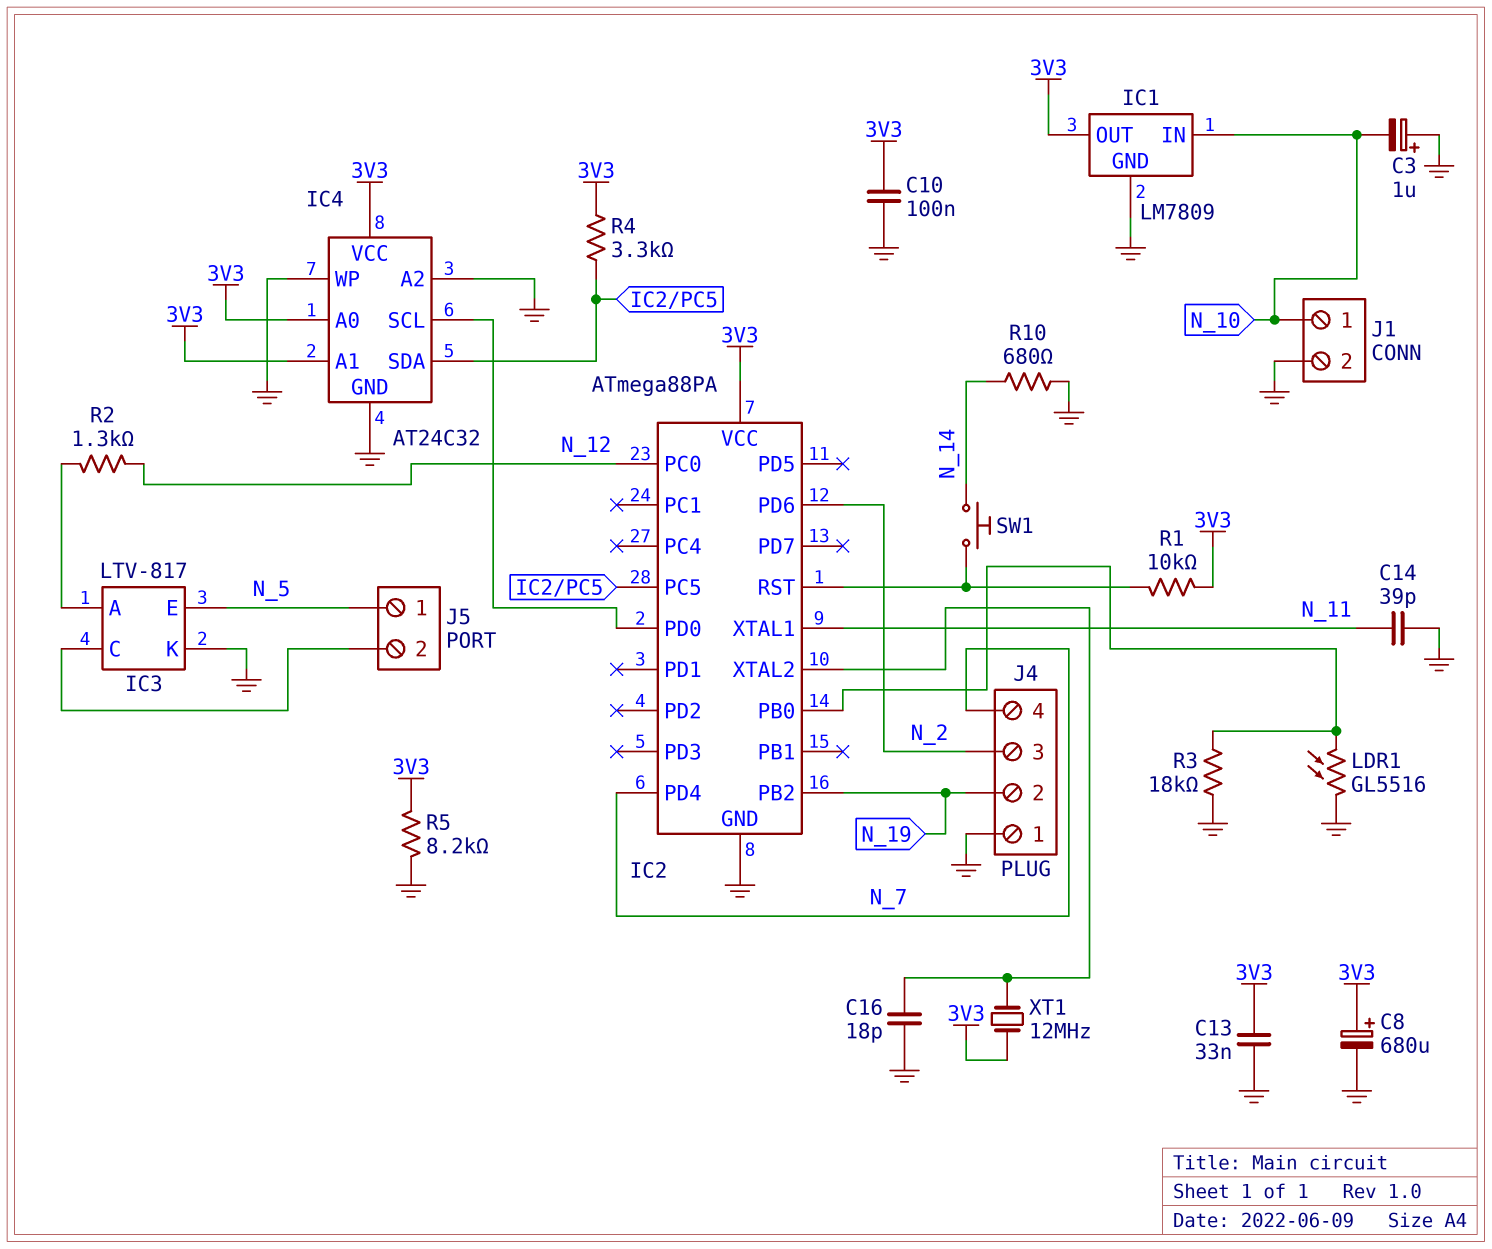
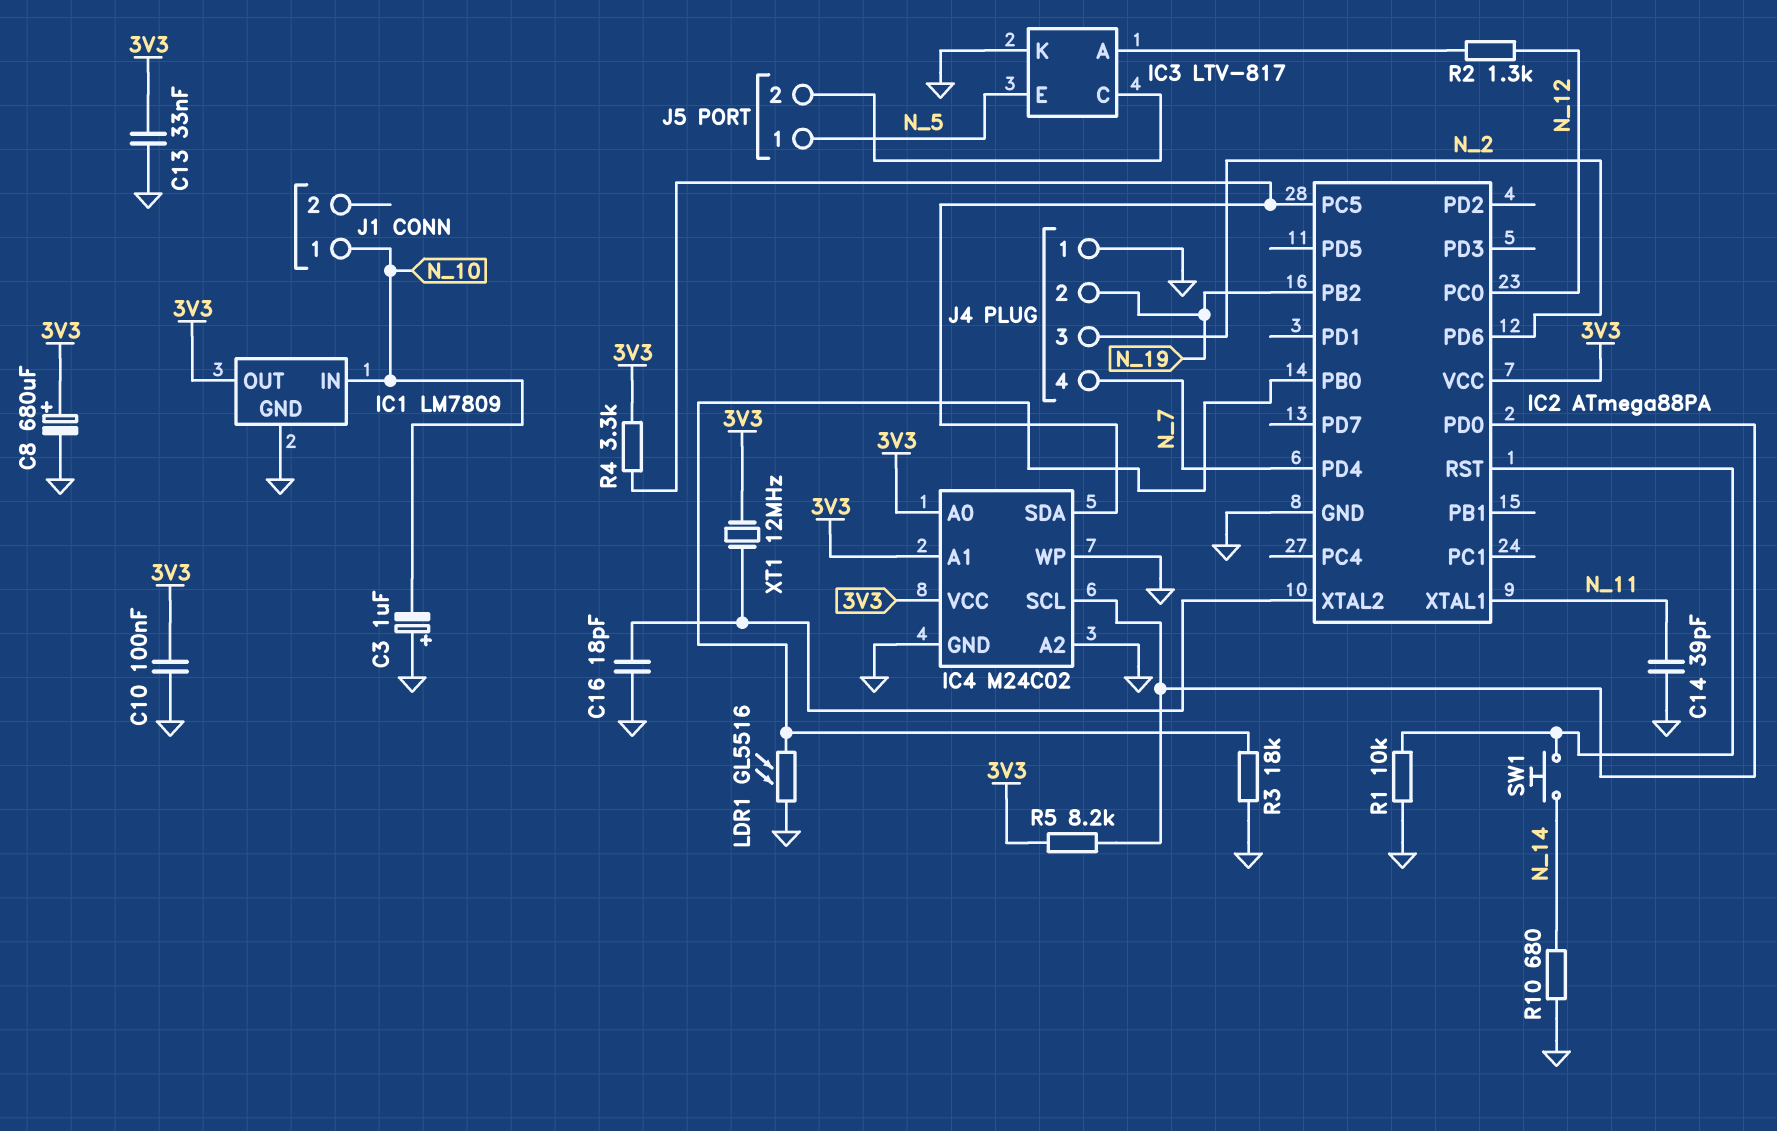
IC4: AT24C32 -> M24C02
J1 pin 2: GND -> none
R1: 10k (3V3, IC2/RST) -> 10k (GND, IC2/RST)
R5: 8.2k (3V3, GND) -> 8.2k (3V3, IC2/PD0)

